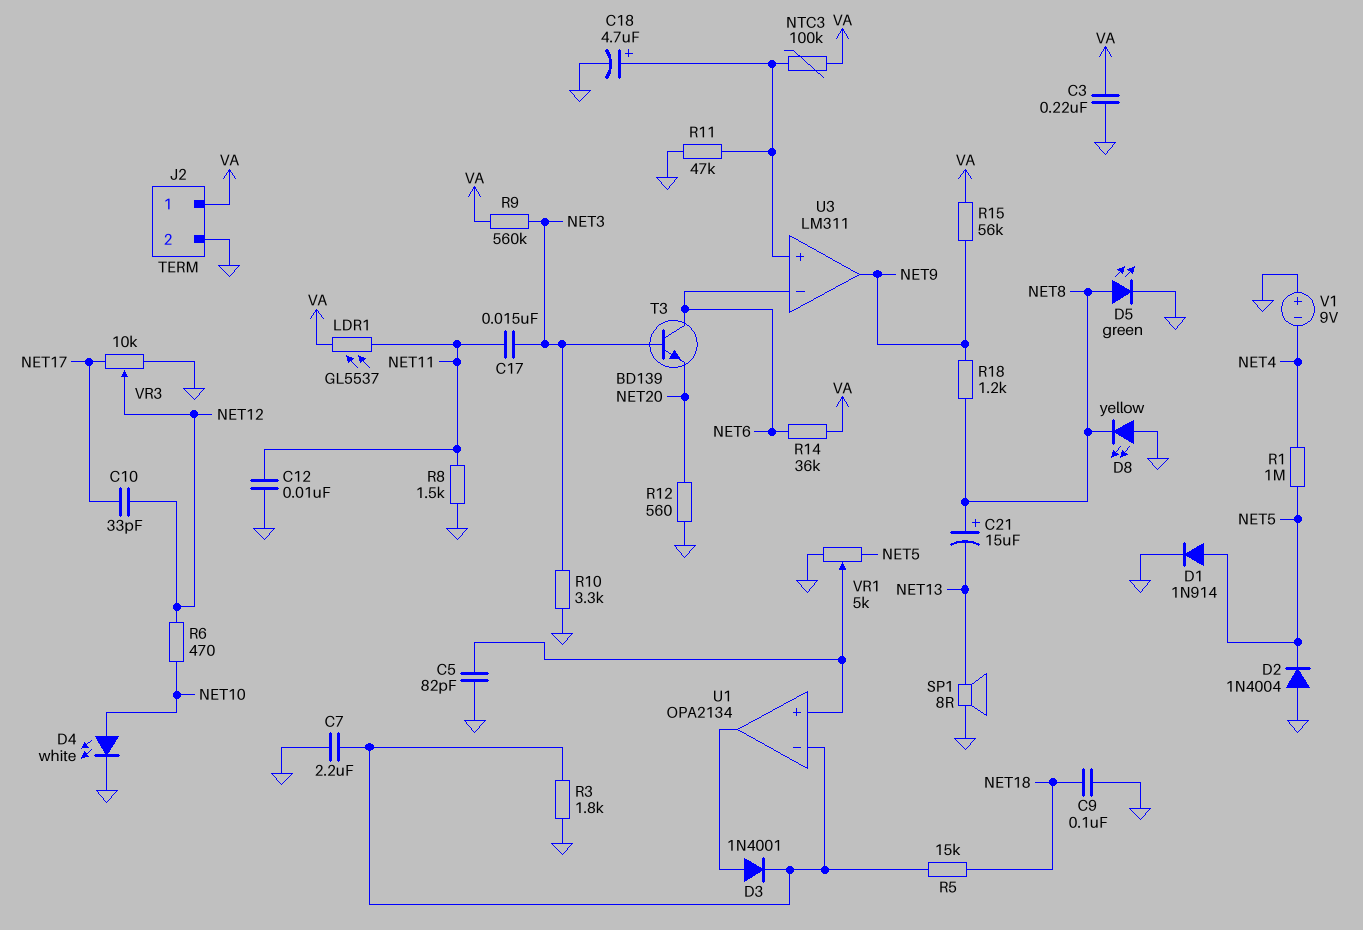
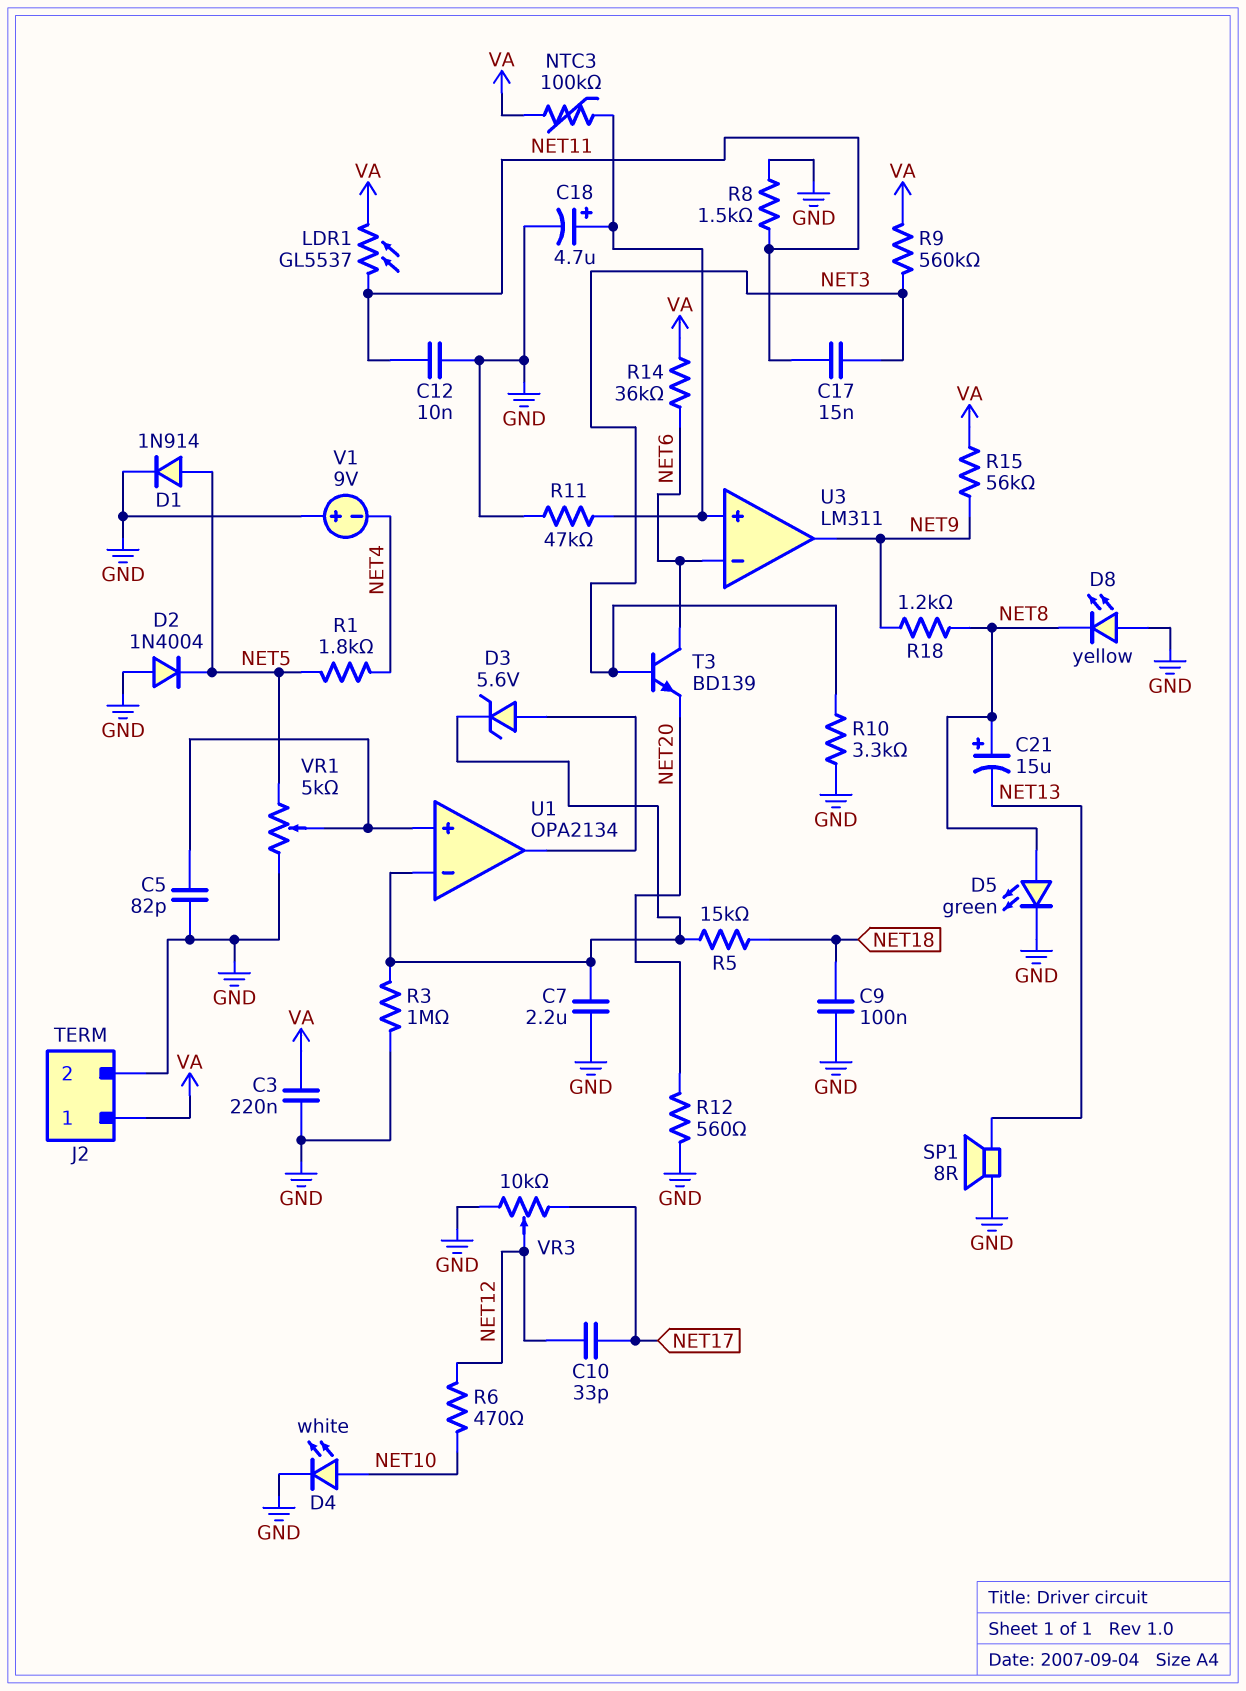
D3: diode 1N4001 (A U1/out, K U1/in-) -> zener 5.6V (A U1/out, K U1/in-)
R1: 1M (NET4, NET5) -> 1.8k (NET4, NET5)
R3: 1.8k (GND, U1/in-) -> 1M (GND, U1/in-)

